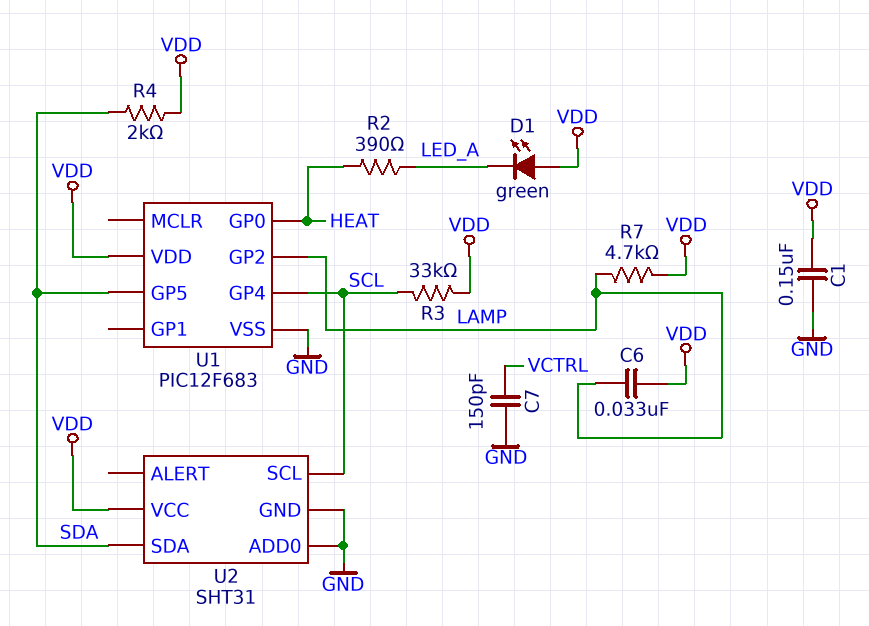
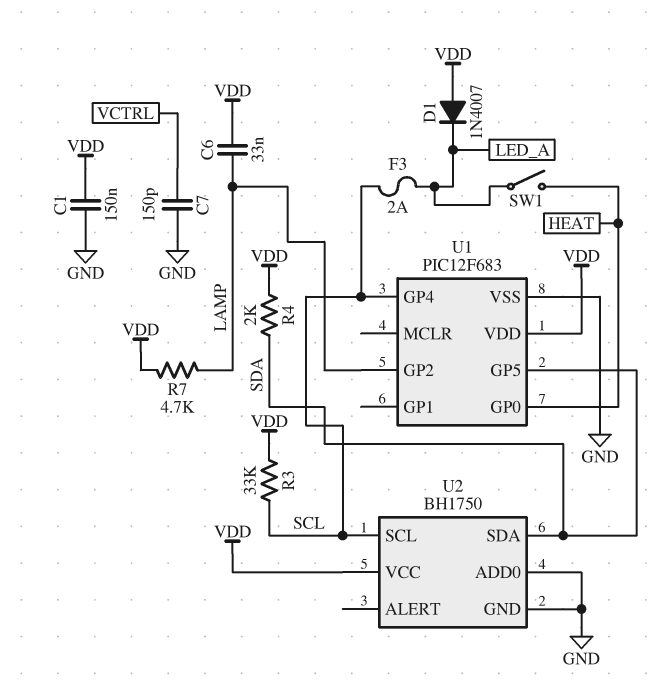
D1: LED green (A VDD, K LED_A) -> diode 1N4007 (A VDD, K LED_A)
F3: none -> 2A (LED_A, SCL)
R2: 390 (HEAT, LED_A) -> none
SW1: none -> switch (HEAT, LED_A)
U2: SHT31 -> BH1750

